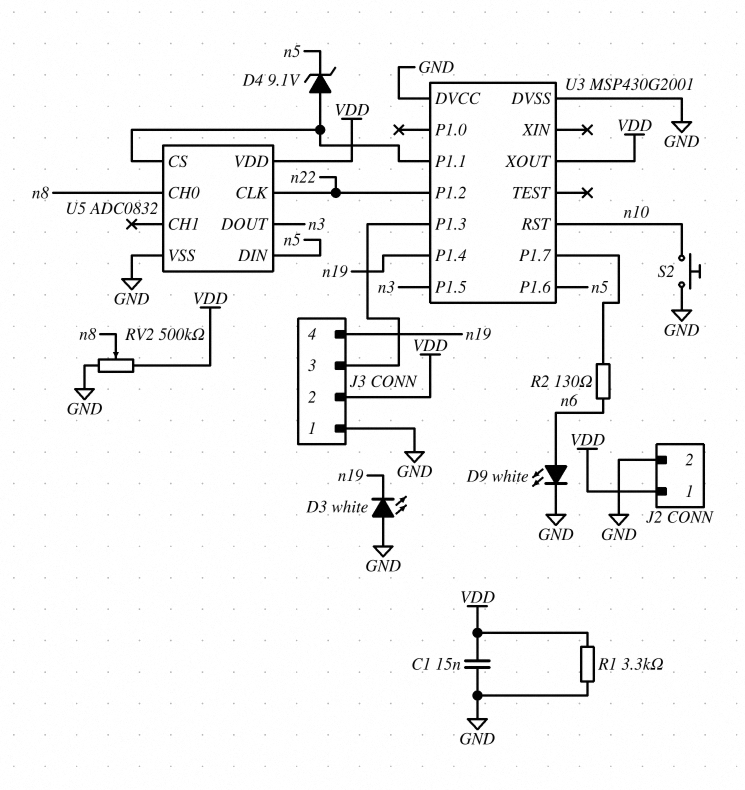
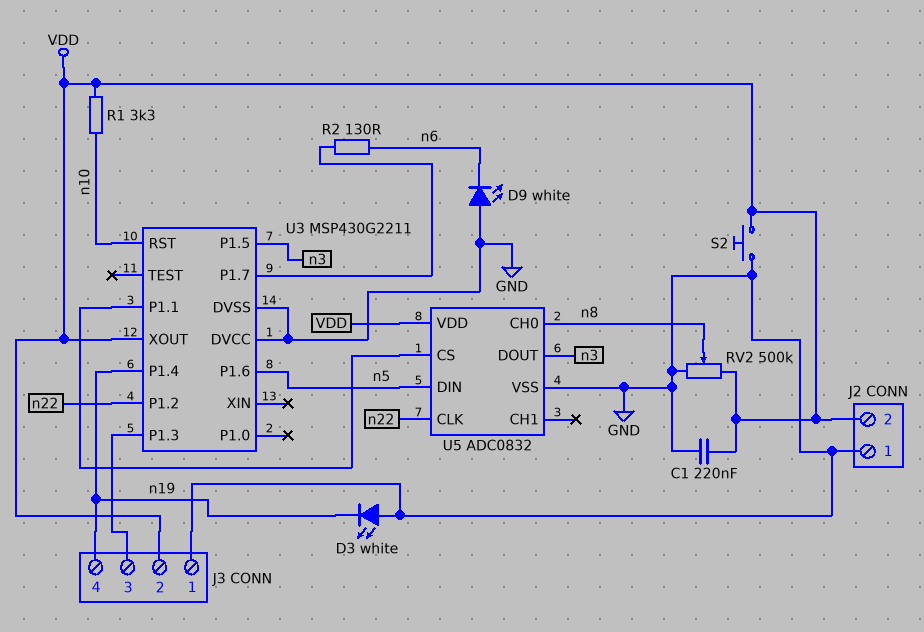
C1: 15nF (GND, VDD) -> 220nF (GND, VDD)
D4: zener 9.1V (A U3/P1.1, K n5) -> none
D9: LED white (A n6, K GND) -> LED white (A GND, K n6)
J2 pin 1: VDD -> GND
J2 pin 2: GND -> VDD
R1: 3.3k (GND, VDD) -> 3.3k (VDD, n10)
S2: button (GND, n10) -> button (GND, VDD)
U3: MSP430G2001 -> MSP430G2211

